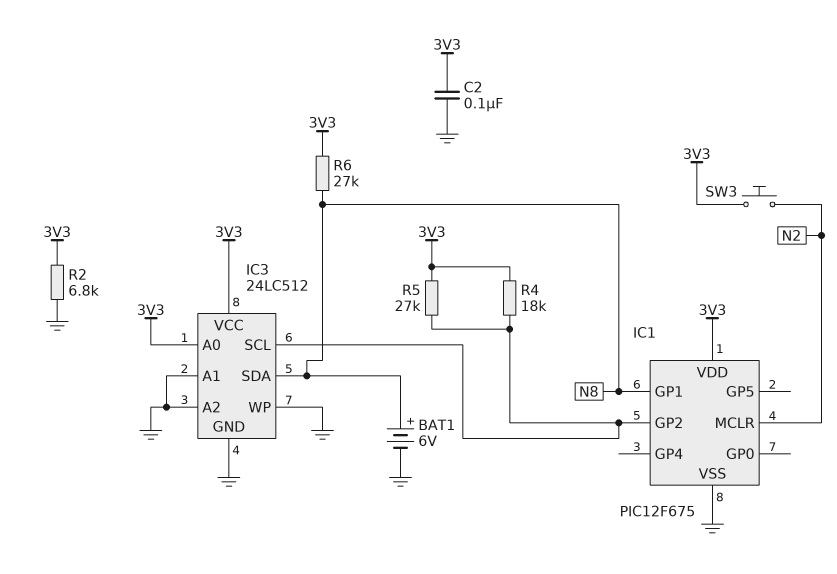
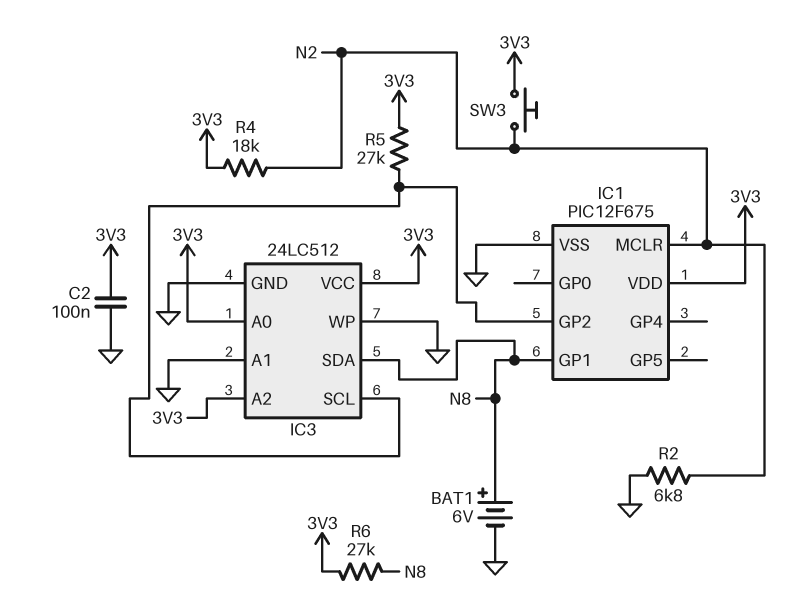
IC3 pin A2: GND -> 3V3
R2: 6.8k (3V3, GND) -> 6.8k (GND, N2)
R4: 18k (3V3, IC1/GP2) -> 18k (3V3, N2)

